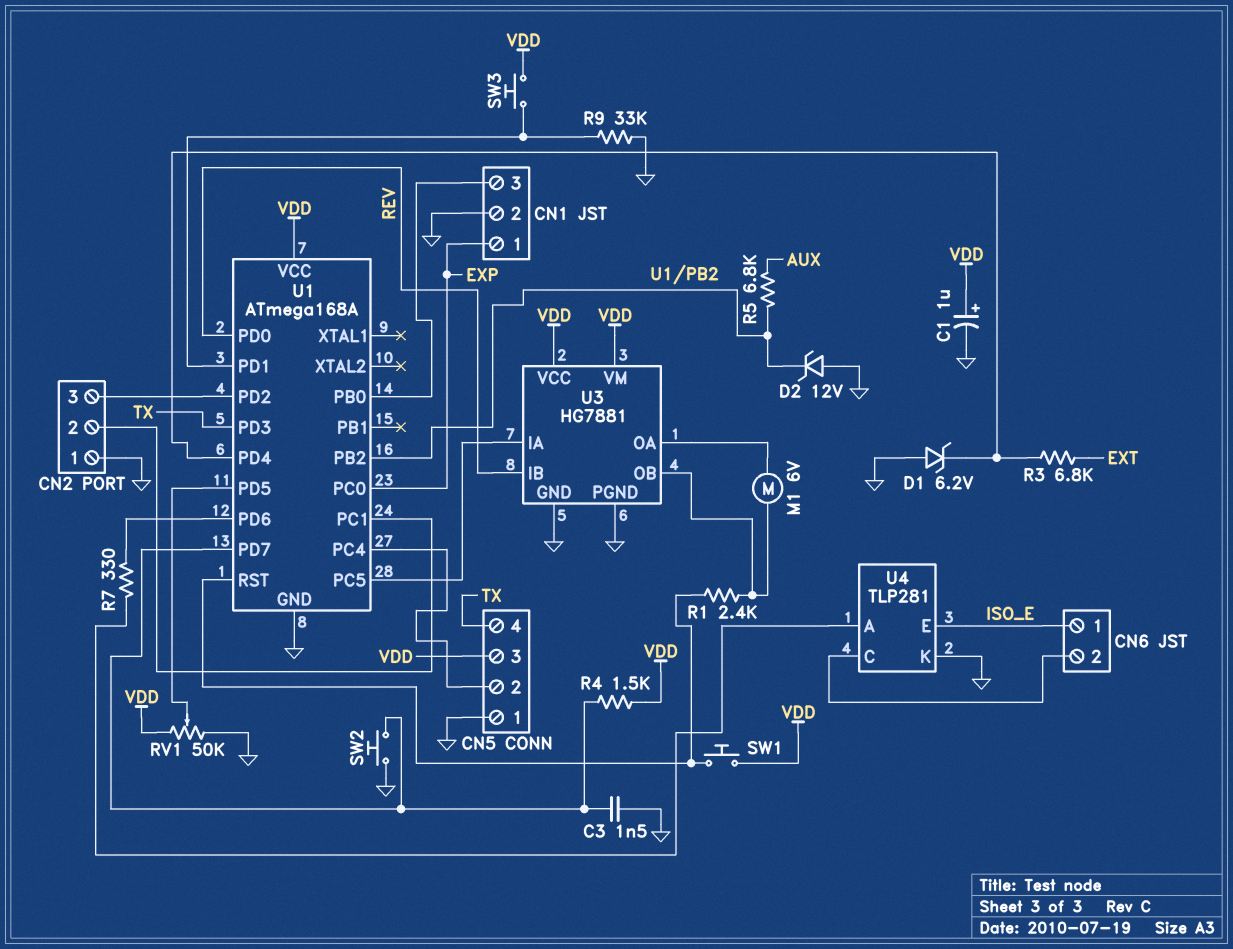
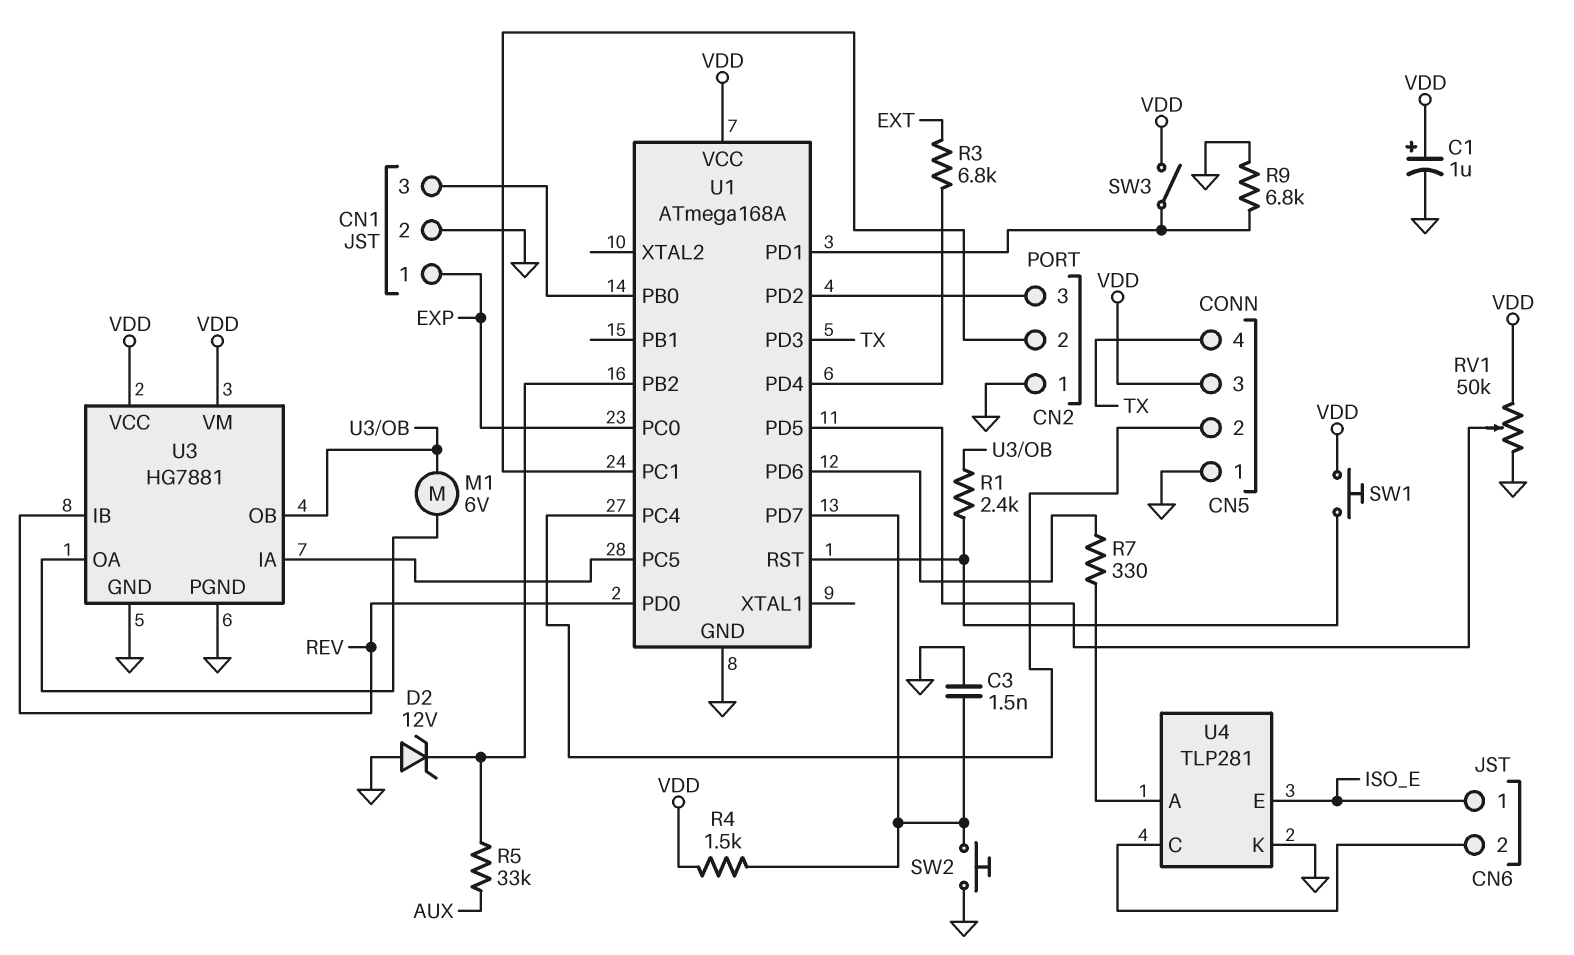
D1: zener 6.2V (A GND, K U1/PD4) -> none
R5: 6.8k (AUX, U1/PB2) -> 33k (AUX, U1/PB2)
R9: 33k (GND, U1/PD1) -> 6.8k (GND, U1/PD1)
SW3: button (U1/PD1, VDD) -> switch (U1/PD1, VDD)

